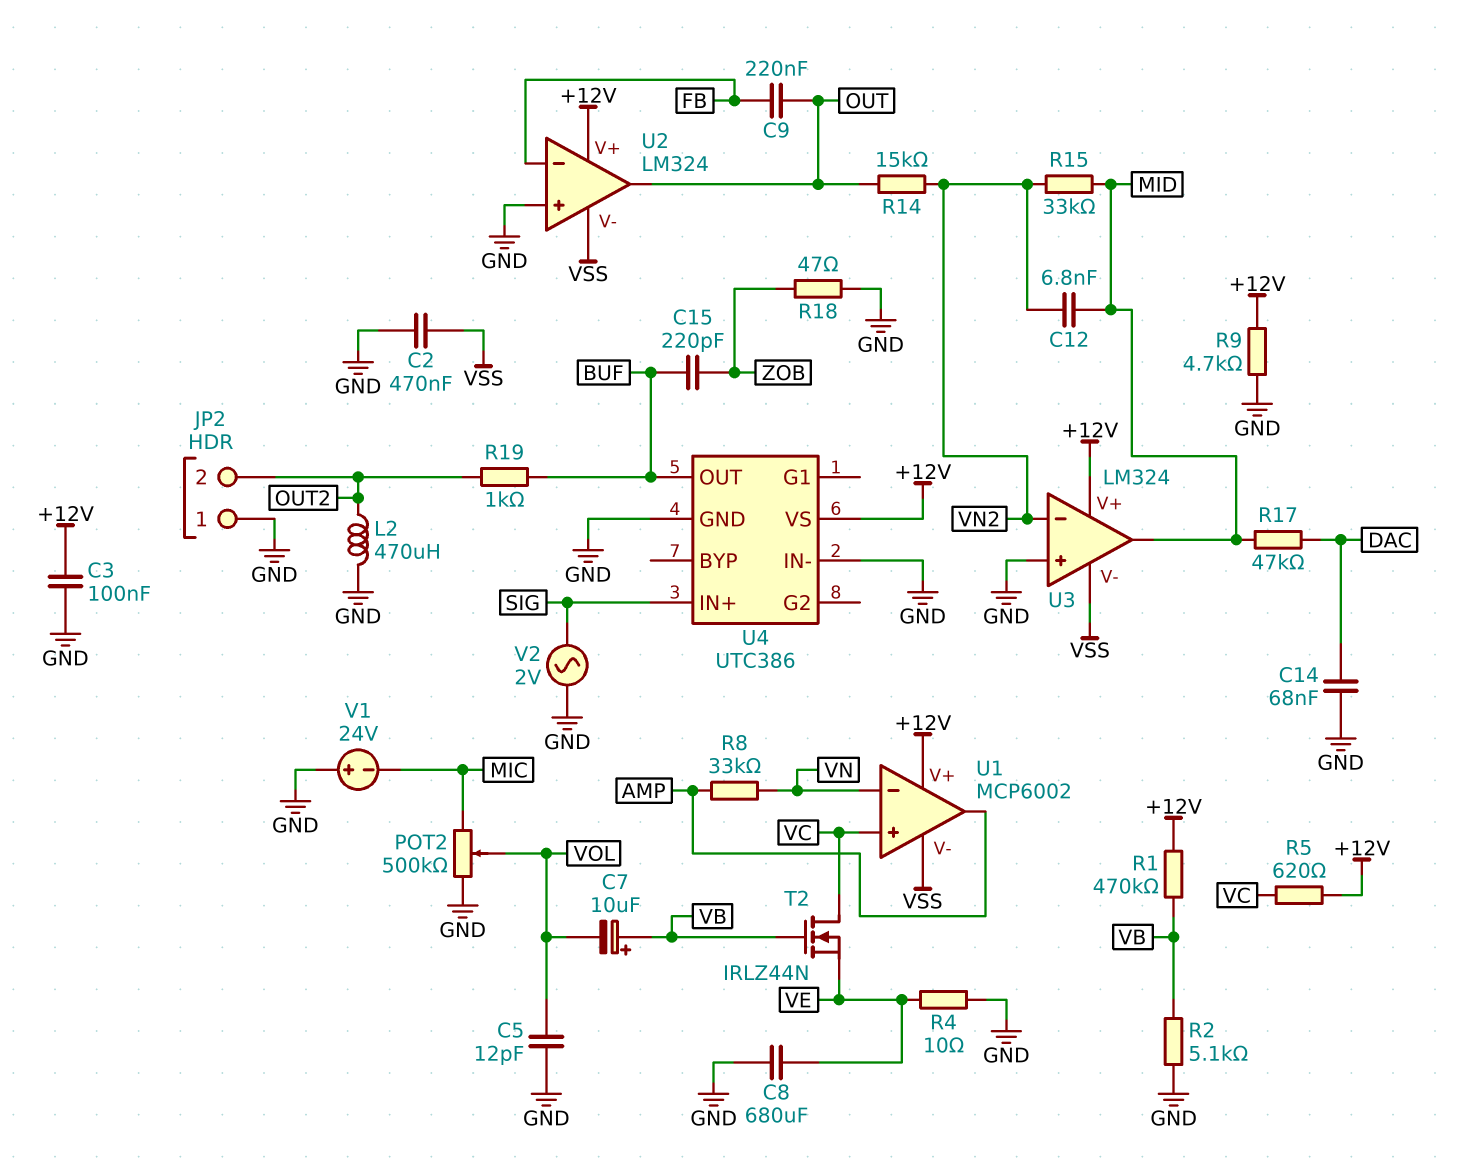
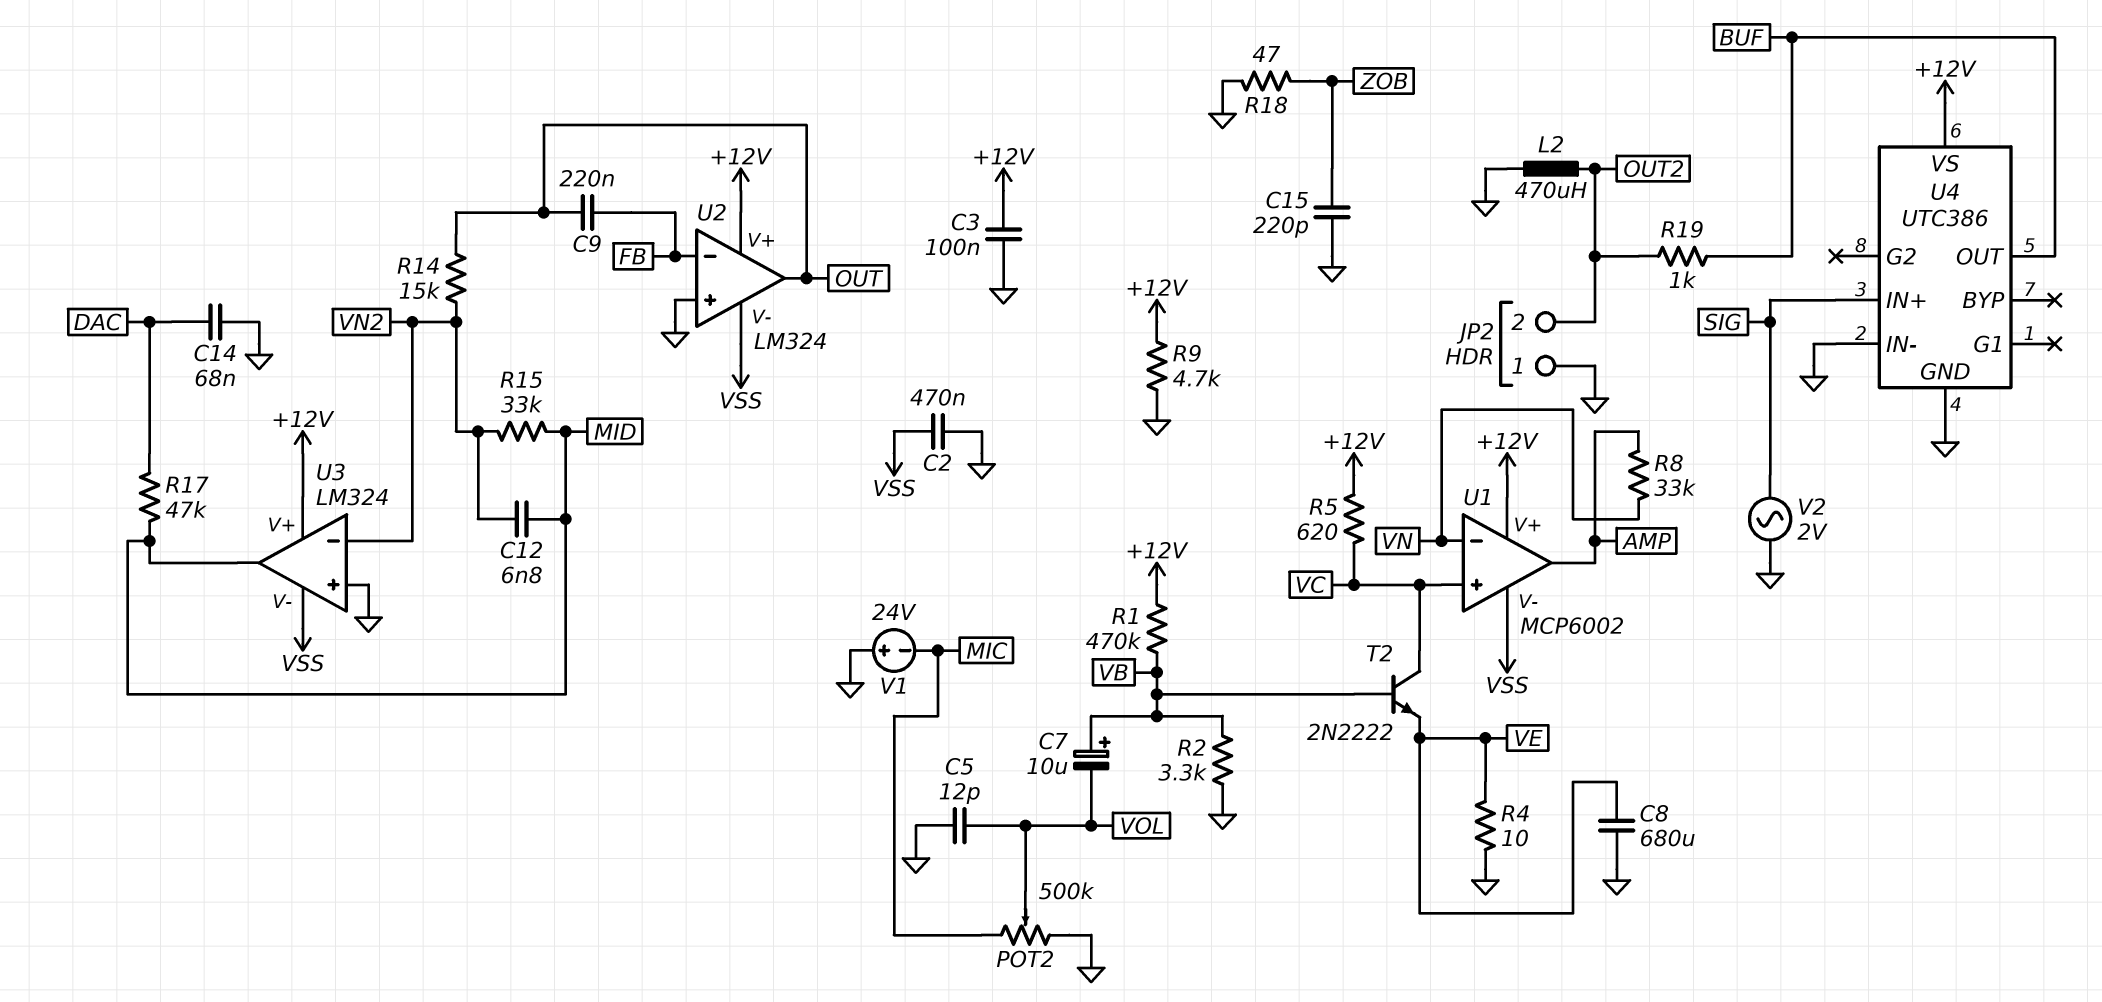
C15: 220pF (BUF, ZOB) -> 220pF (GND, ZOB)
R2: 5.1k (GND, VB) -> 3.3k (GND, VB)
T2: NMOS IRLZ44N (G VB, D VC, S VE) -> NPN 2N2222 (B VB, C VC, E VE)

